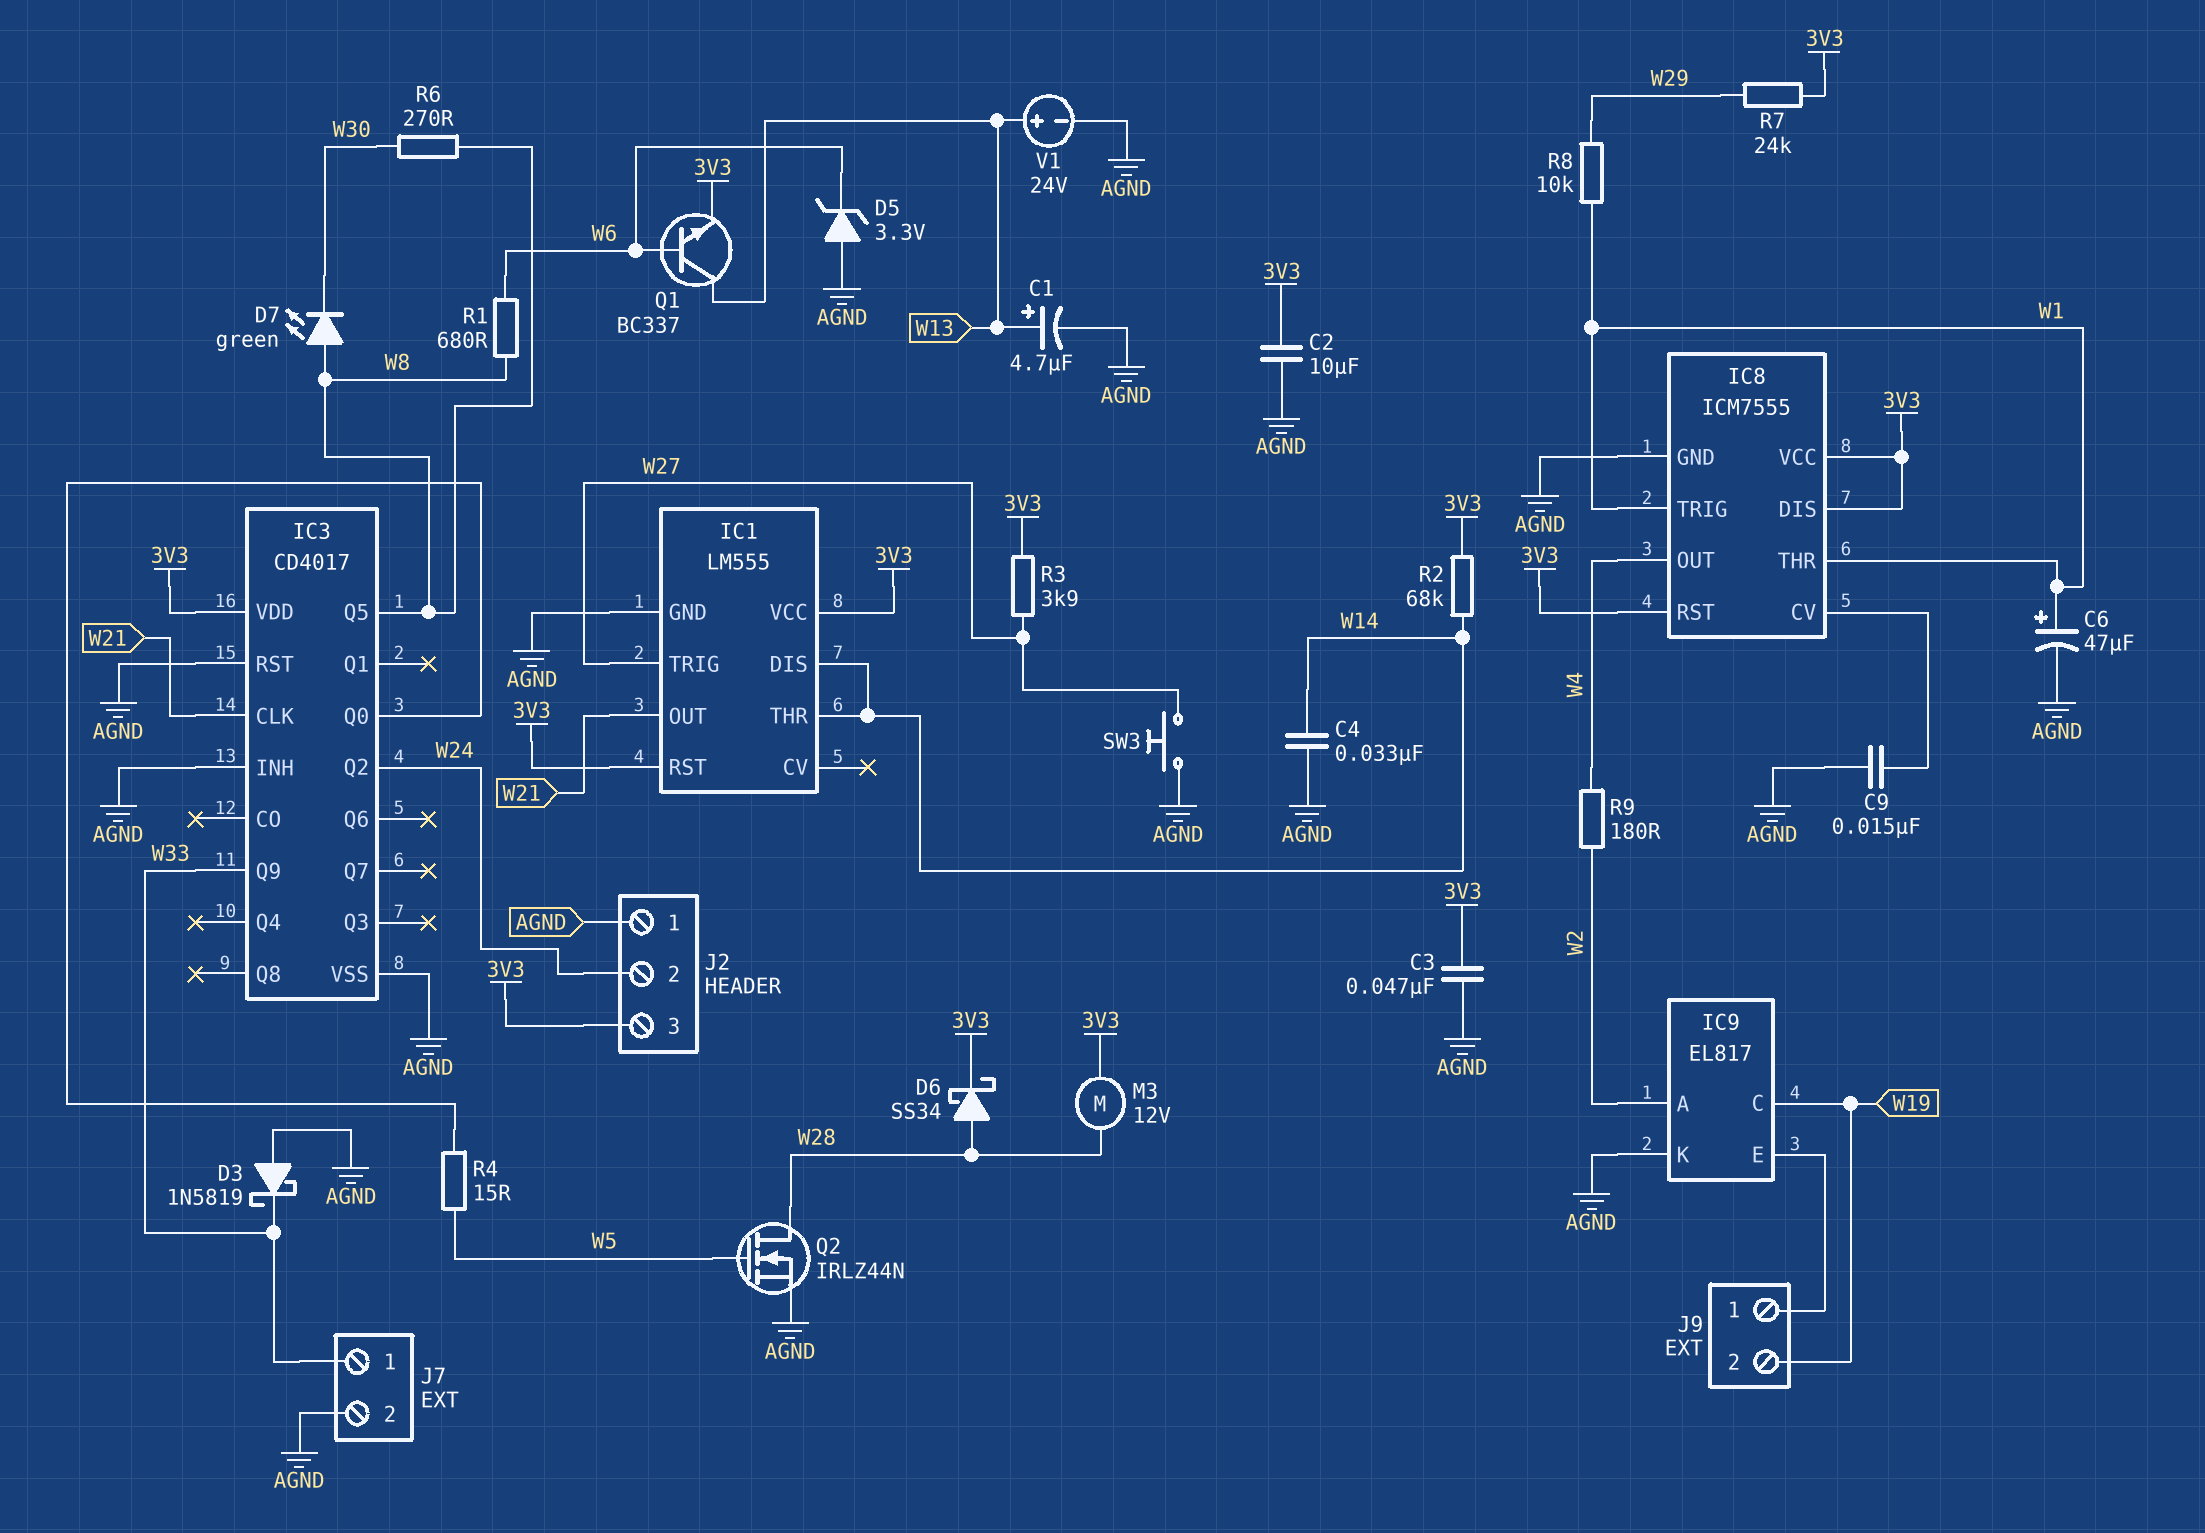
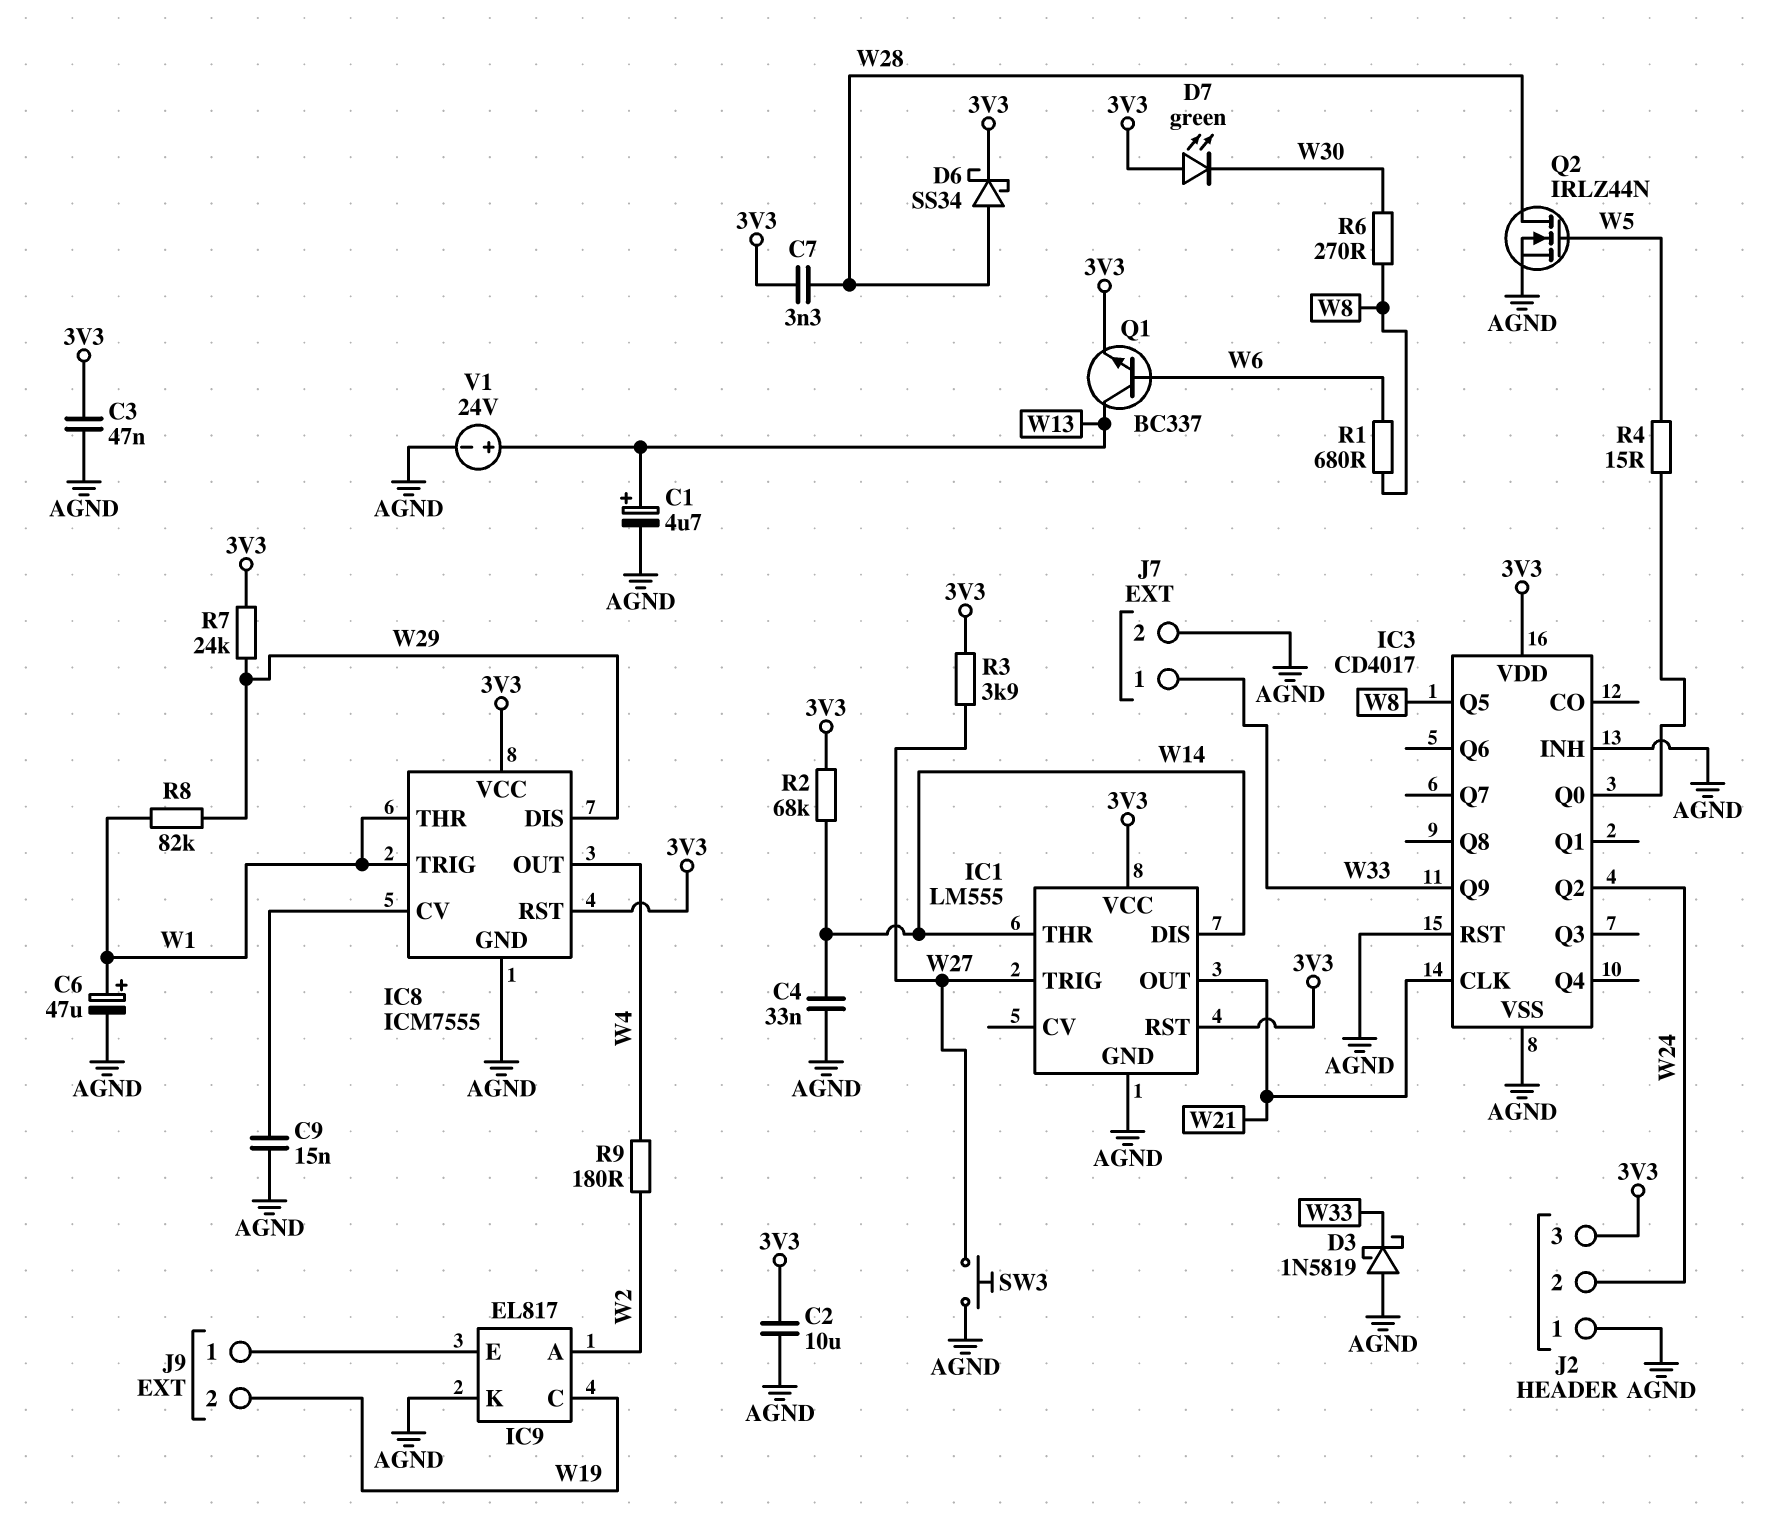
C7: none -> 3.3nF (3V3, W28)
D5: zener 3.3V (A AGND, K W6) -> none
D7: LED green (A W8, K W30) -> LED green (A 3V3, K W30)
IC8 pin DIS: 3V3 -> W29
M3: motor 12V (3V3, W28) -> none
R8: 10k (W1, W29) -> 82k (W1, W29)

